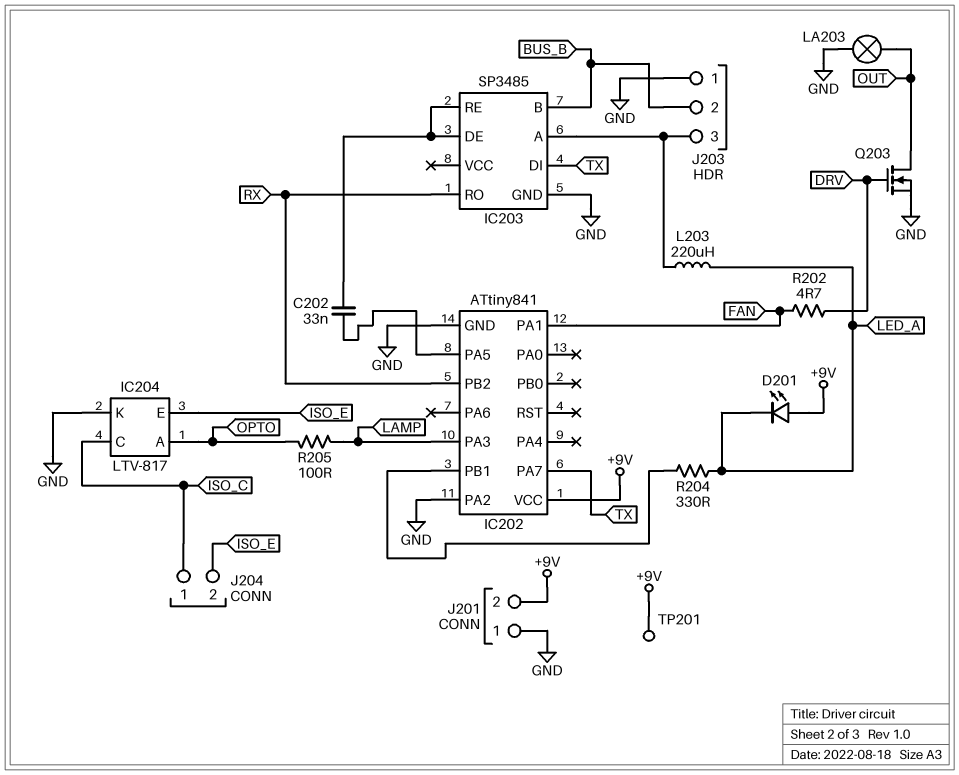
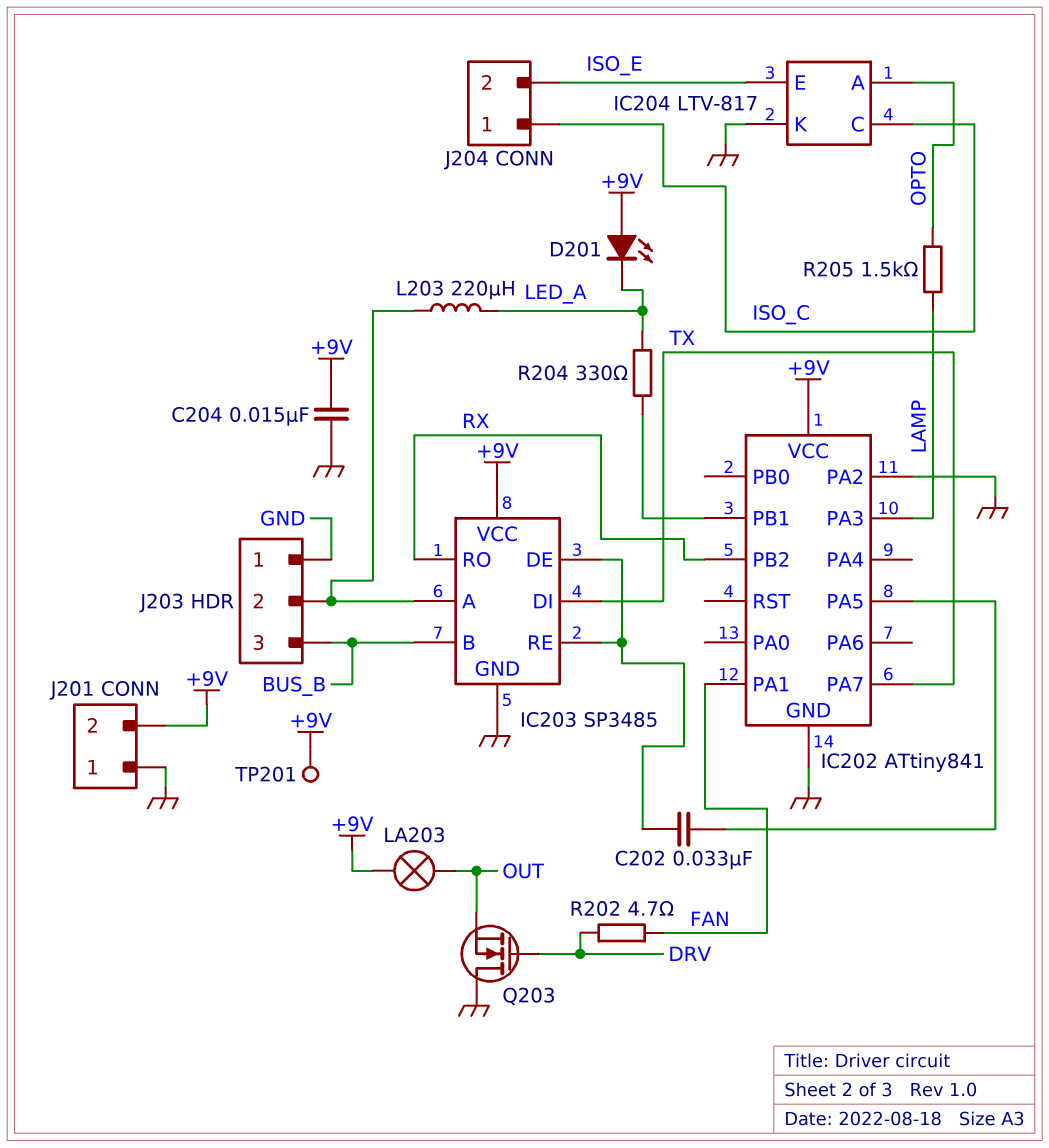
C204: none -> 15nF (+9V, GND)
IC203 pin VCC: none -> +9V
J203 pin 2: BUS_B -> IC203/A
J203 pin 3: IC203/A -> BUS_B
LA203: lamp (GND, OUT) -> lamp (+9V, OUT)
Q203: NMOS (G DRV, D OUT, S GND) -> NMOS (G DRV, D GND, S OUT)
R205: 100 (LAMP, OPTO) -> 1.5k (LAMP, OPTO)

